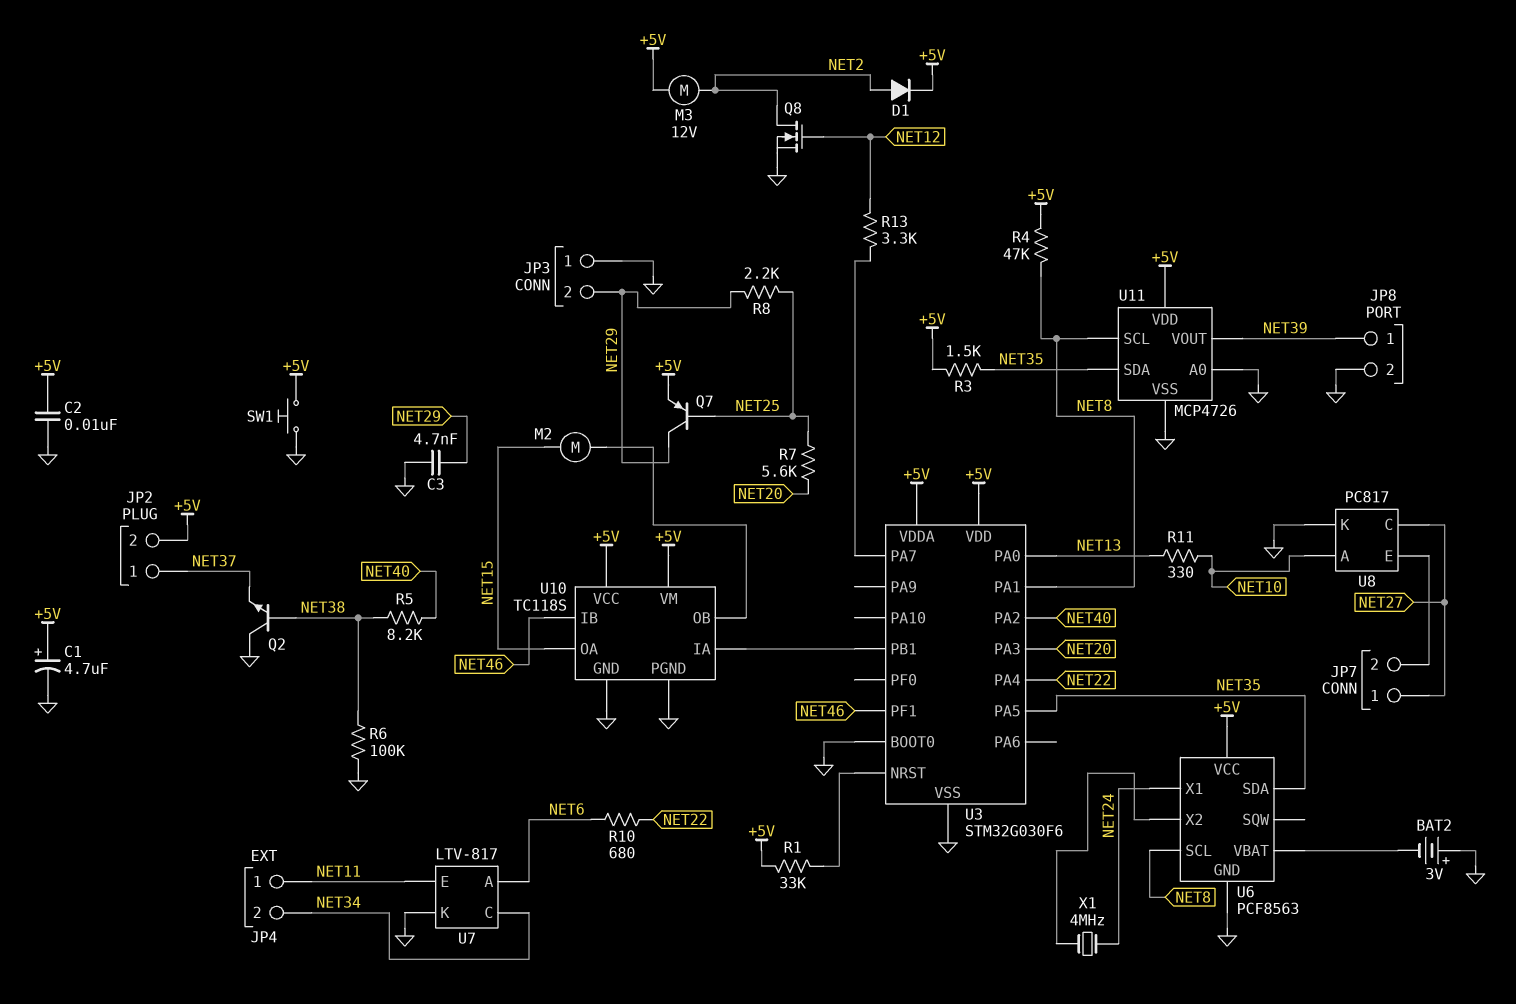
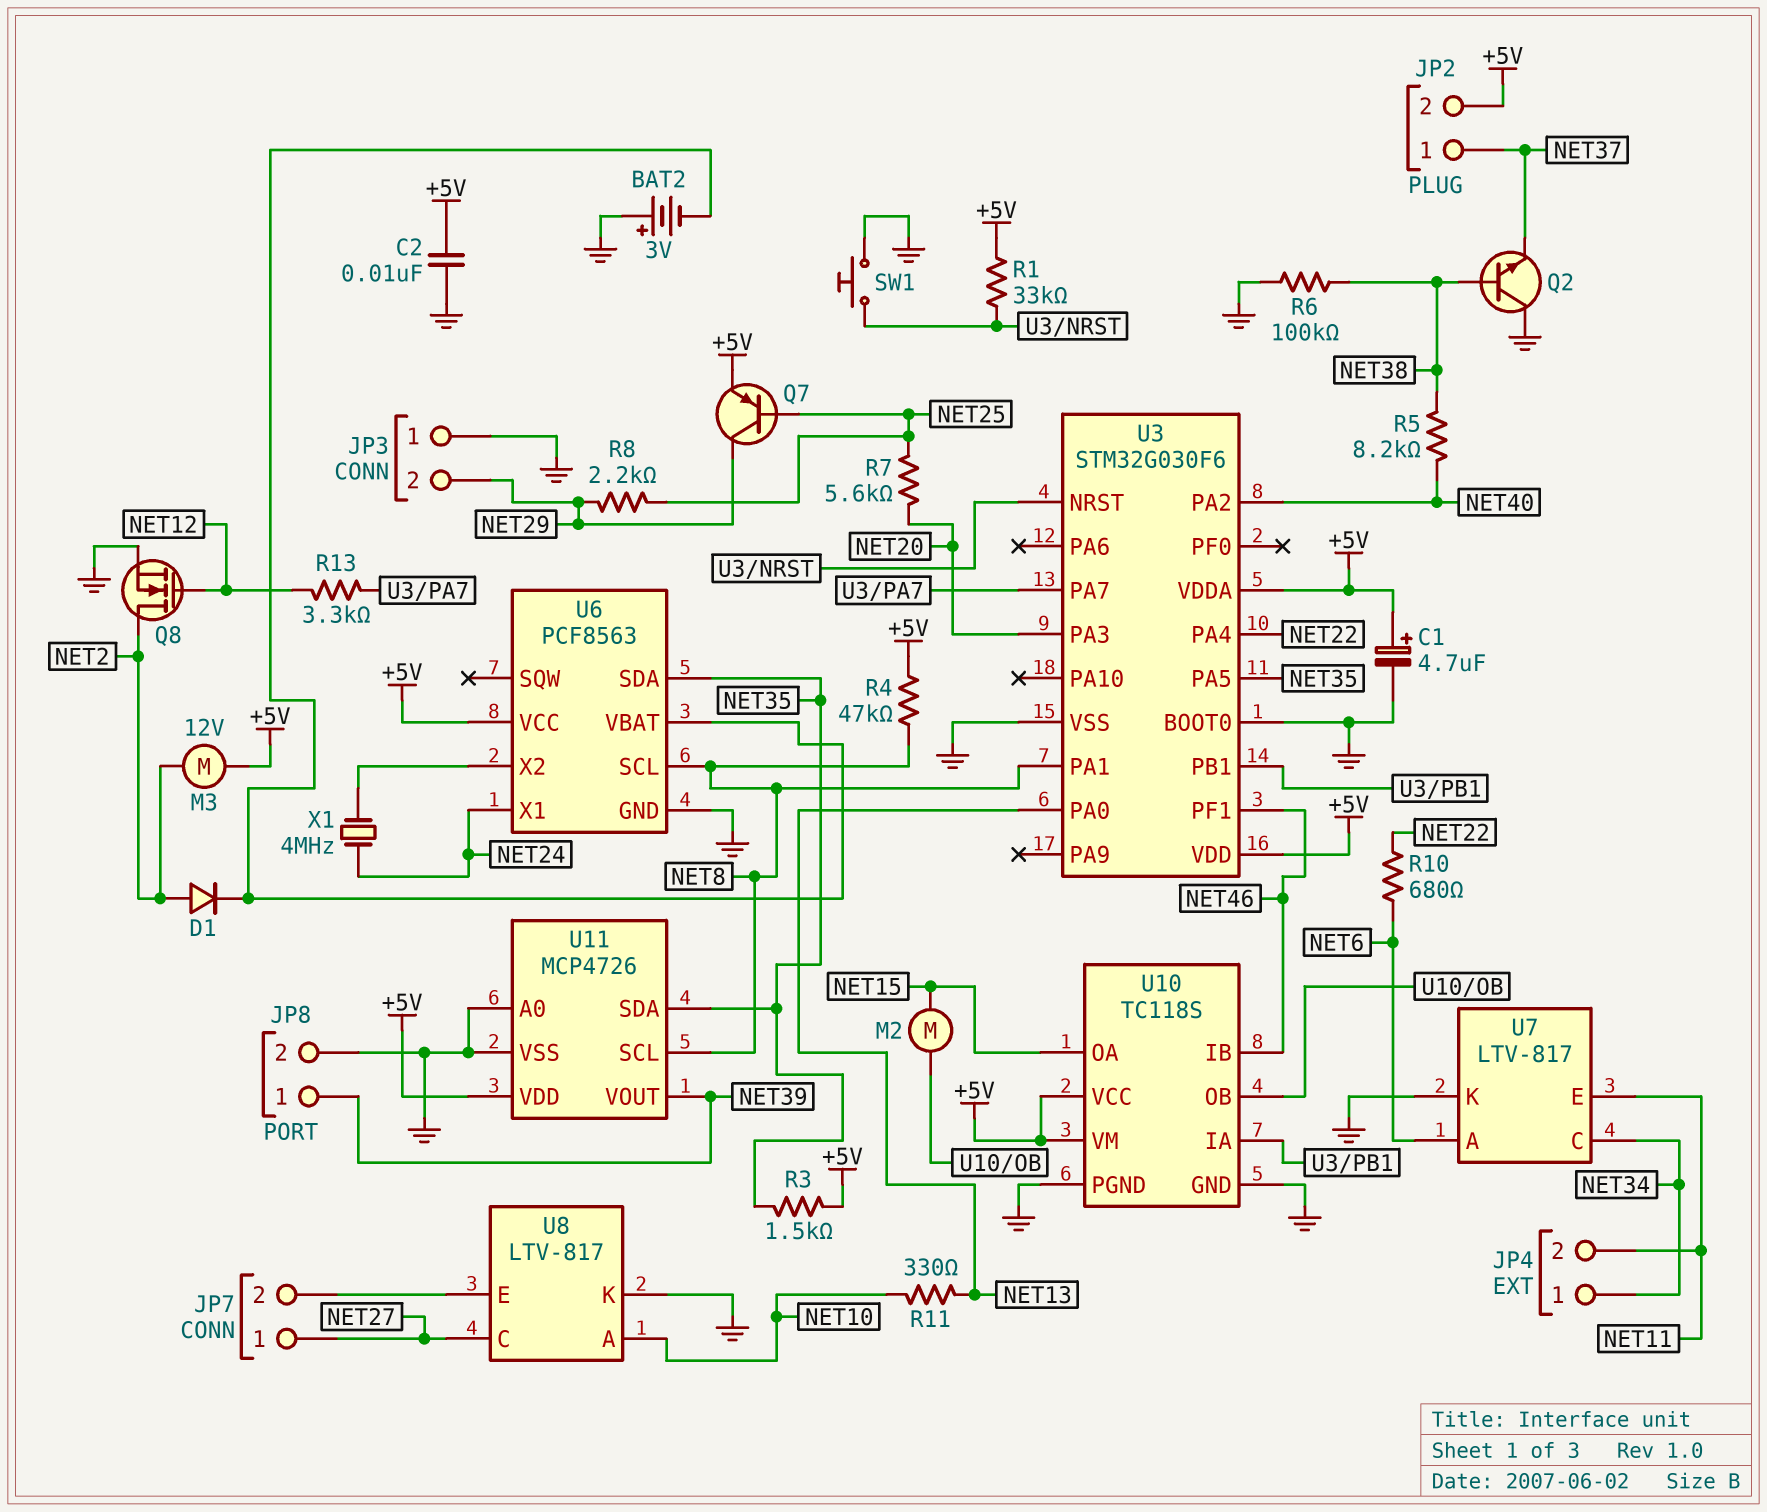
C3: 4.7nF (GND, NET29) -> none
D1: diode (A NET2, K +5V) -> diode (A NET2, K U6/VBAT)
JP4 pin 1: NET11 -> NET34
JP4 pin 2: NET34 -> NET11
SW1: button (+5V, GND) -> button (GND, U3/NRST)
U8: PC817 -> LTV-817

